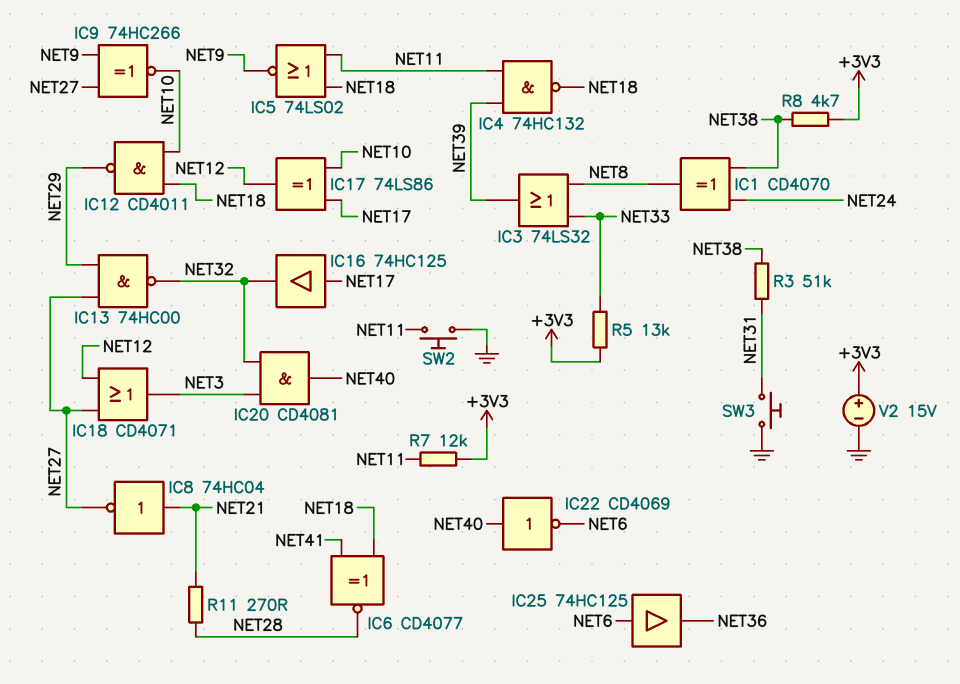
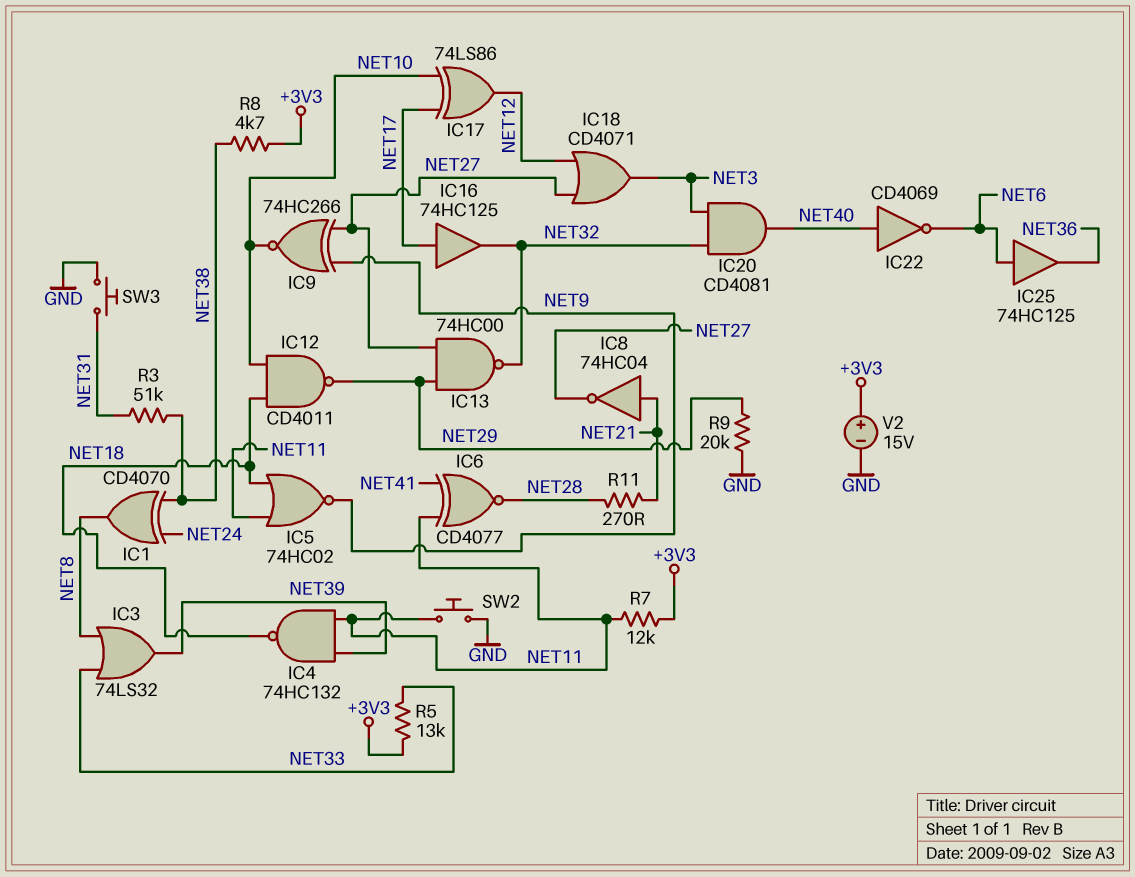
IC5: NOR 74LS02 (in NET11, in NET18, out NET9) -> NOR 74HC02 (in NET11, in NET18, out NET9)
IC6: XNOR CD4077 (in NET18, in NET41, out NET28) -> XNOR CD4077 (in NET11, in NET41, out NET28)
R9: none -> 20k (GND, NET29)

